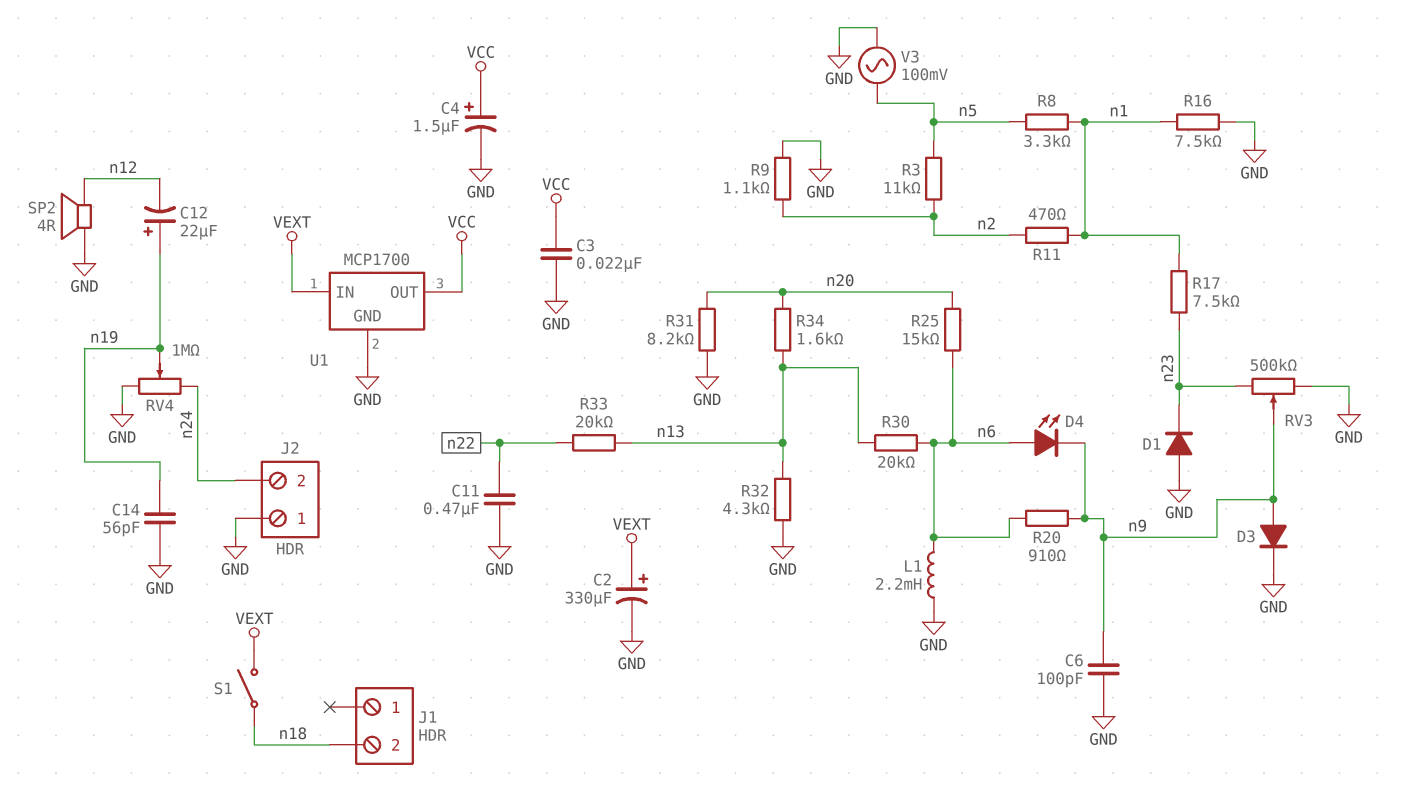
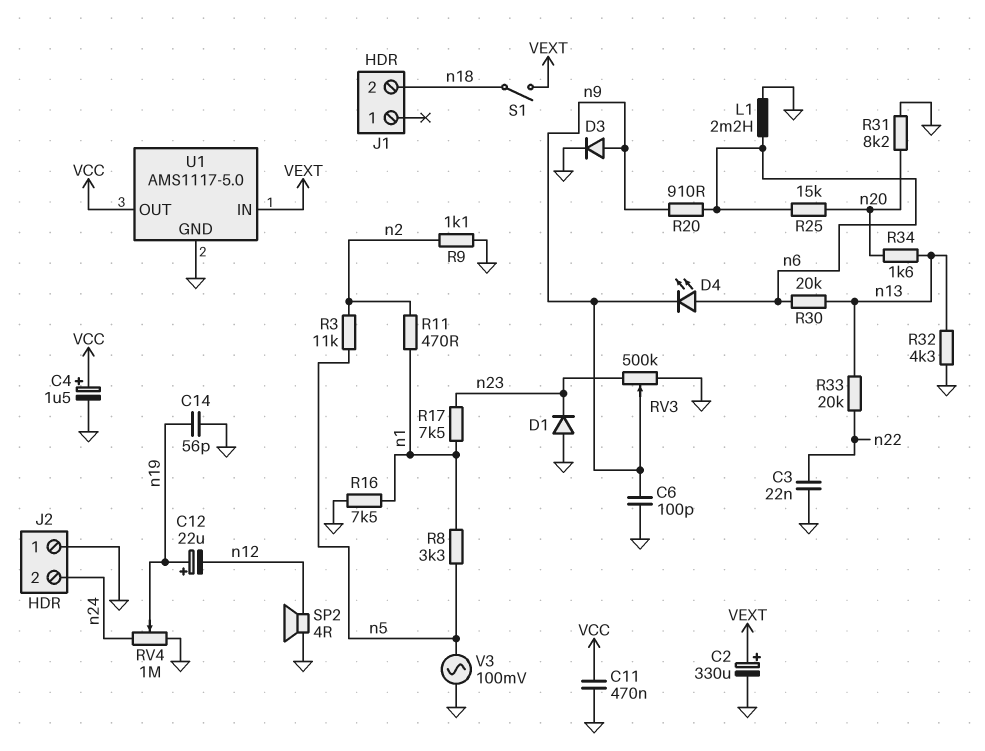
C3: 22nF (GND, VCC) -> 22nF (GND, n22)
C11: 470nF (GND, n22) -> 470nF (GND, VCC)
U1: MCP1700 -> AMS1117-5.0

